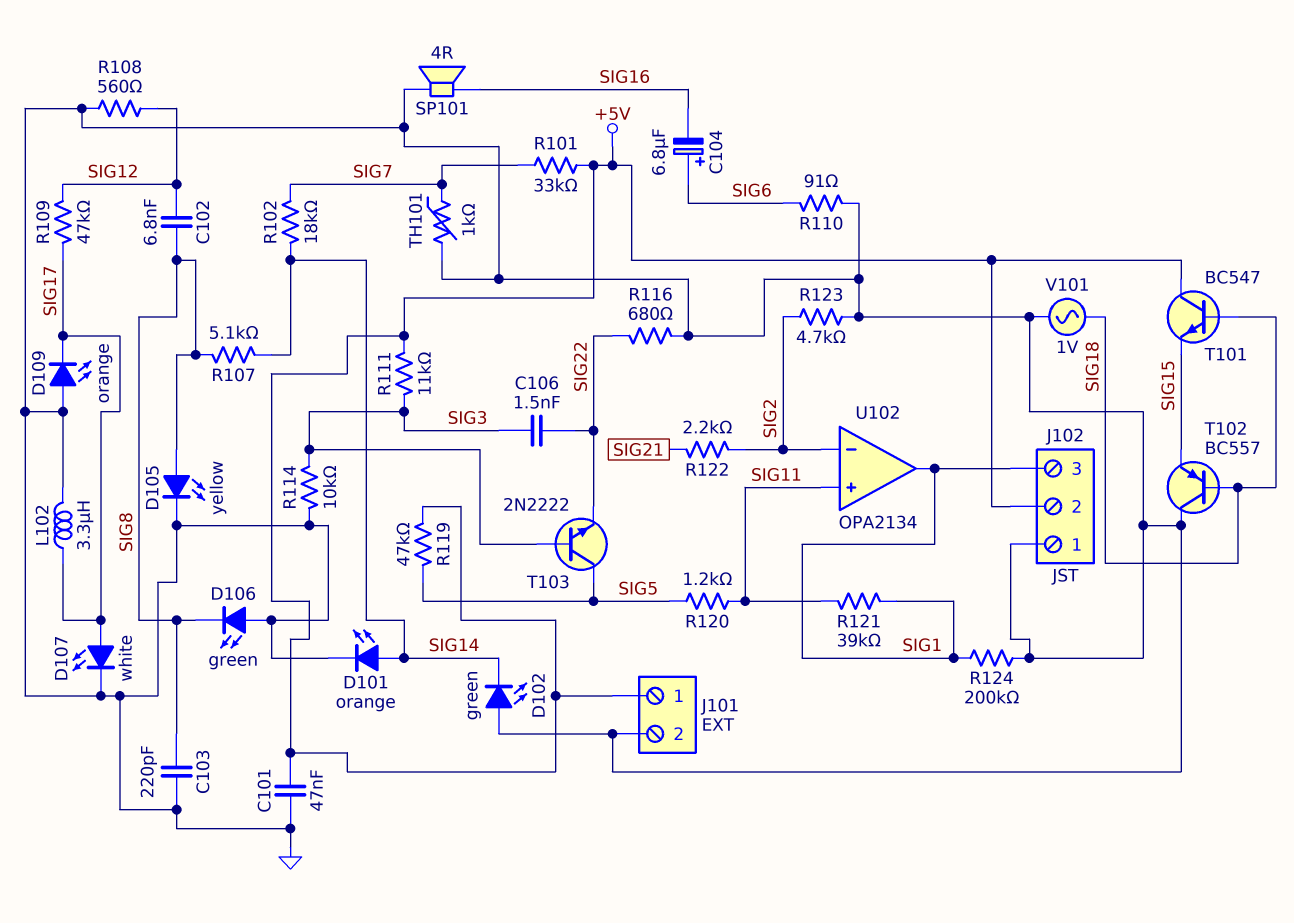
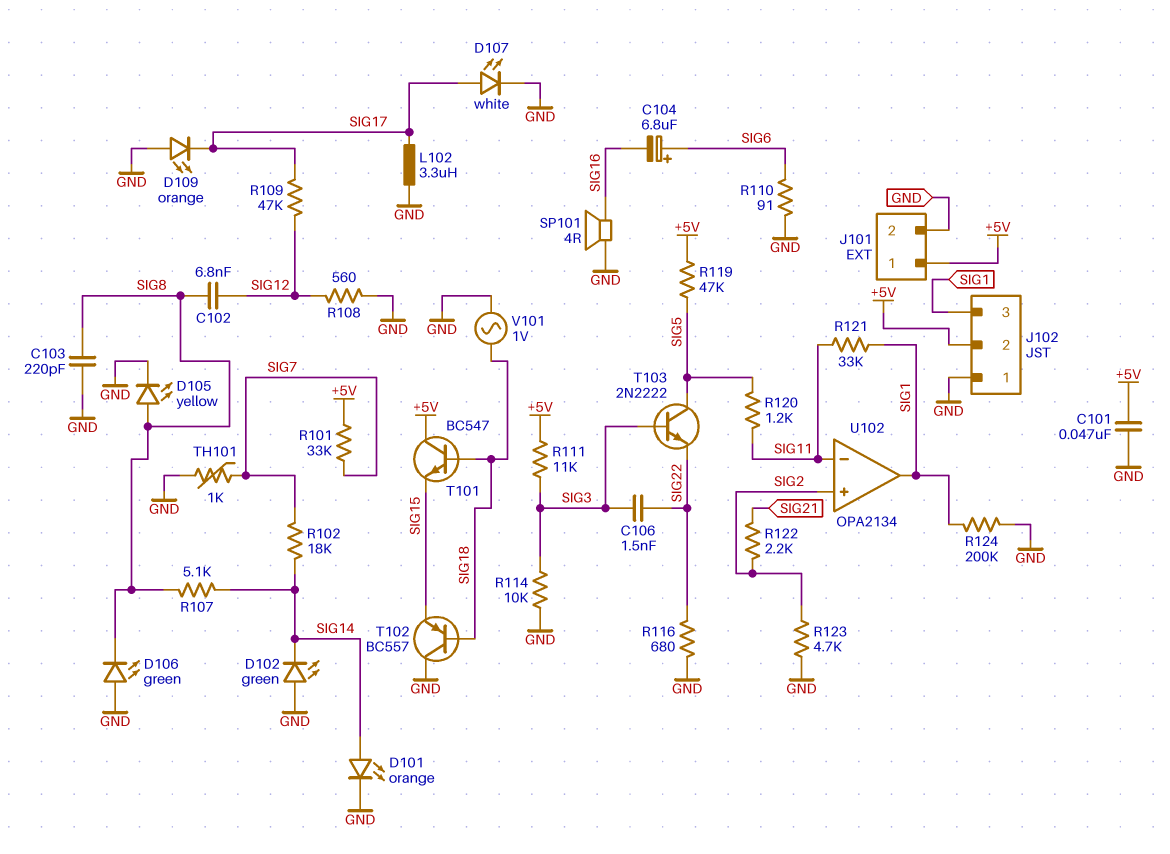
R121: 39k (SIG1, SIG11) -> 33k (SIG1, SIG11)
U102 pin in+: SIG11 -> SIG2
U102 pin in-: SIG2 -> SIG11

